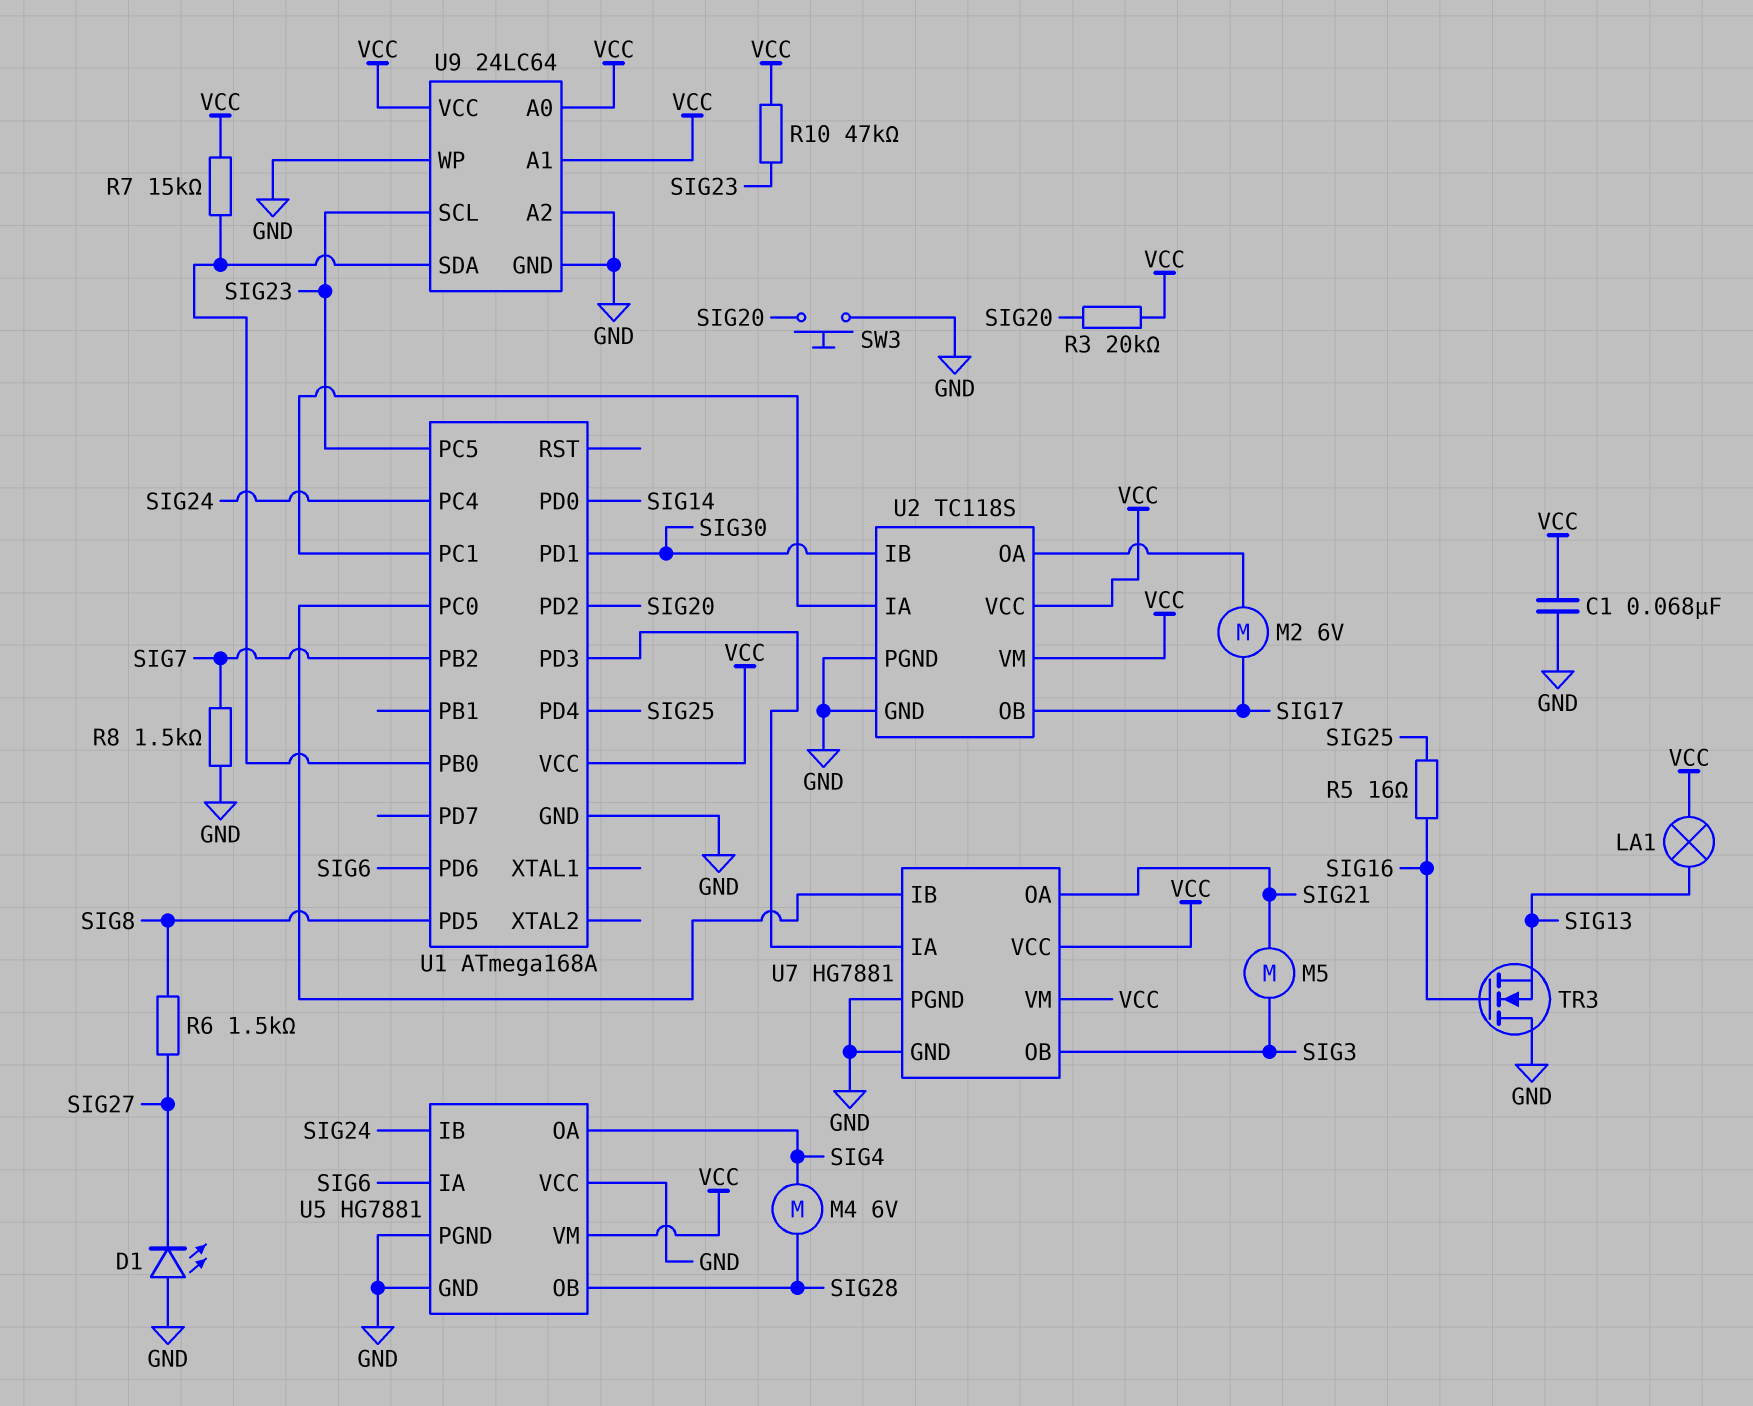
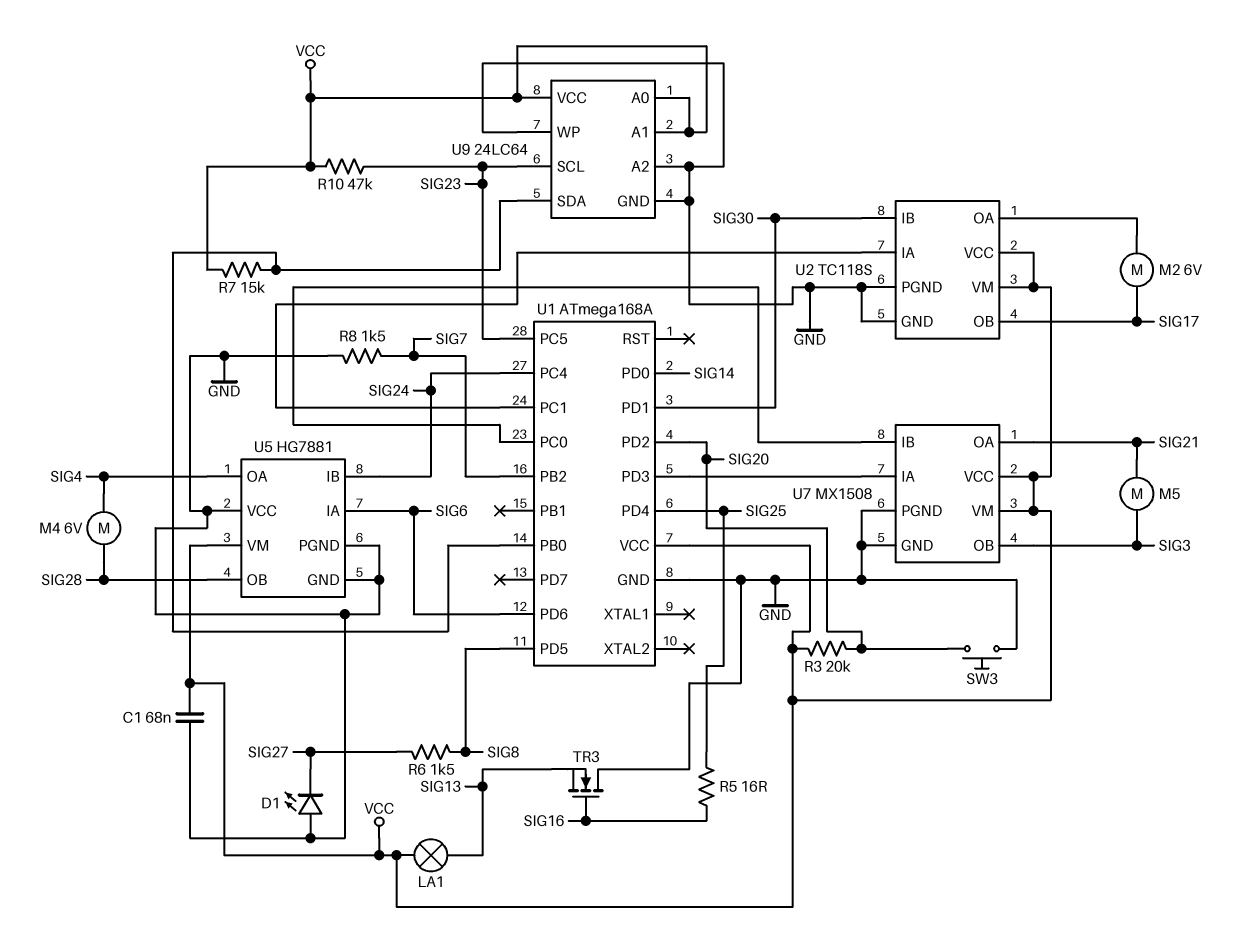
U7: HG7881 -> MX1508

